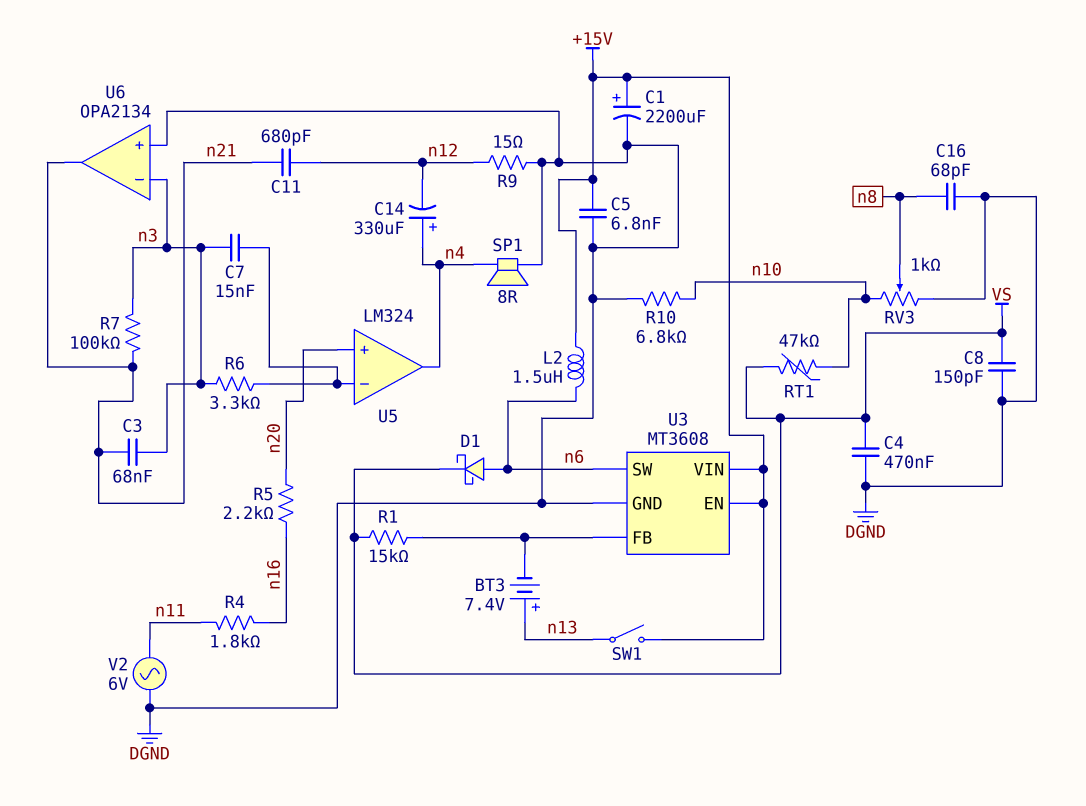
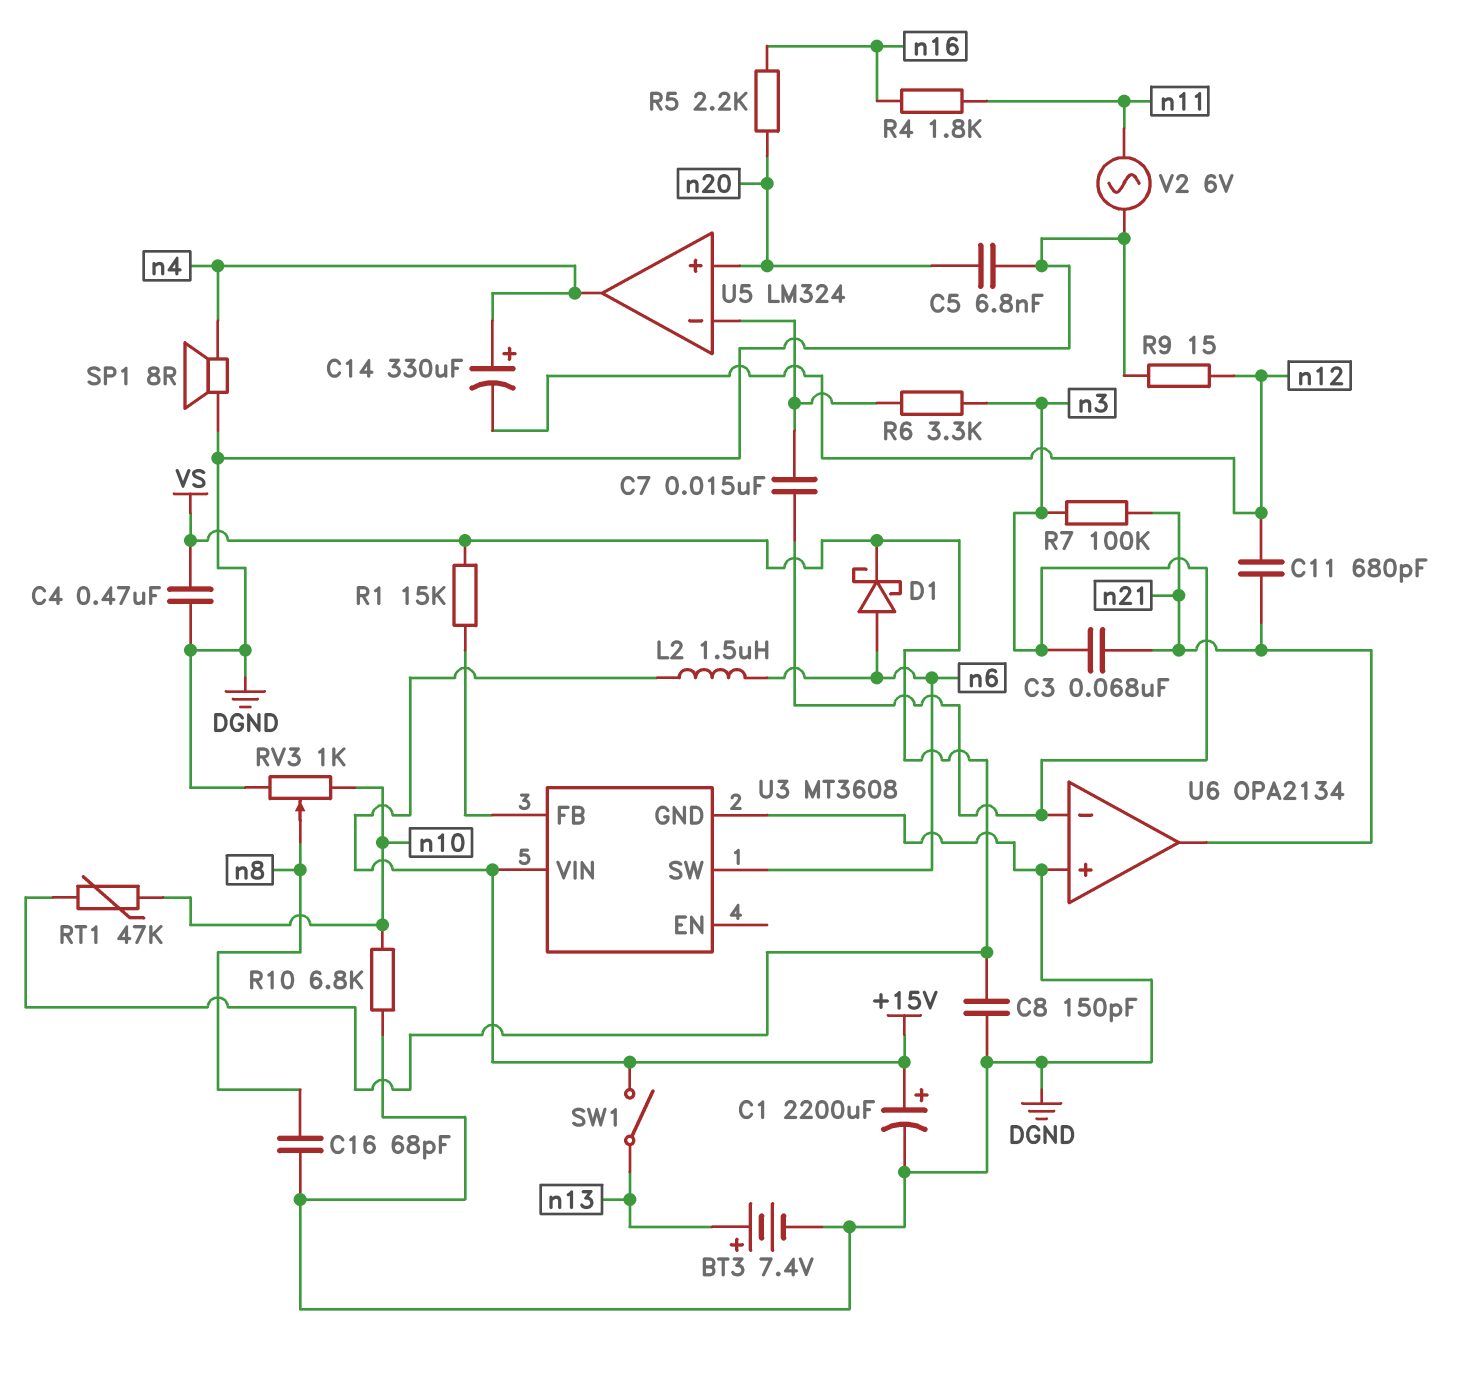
BT3: 7.4V (plus n13, minus U3/FB) -> 7.4V (plus n13, minus DGND)
C5: 6.8nF (+15V, DGND) -> 6.8nF (DGND, n20)
U3 pin EN: +15V -> none

